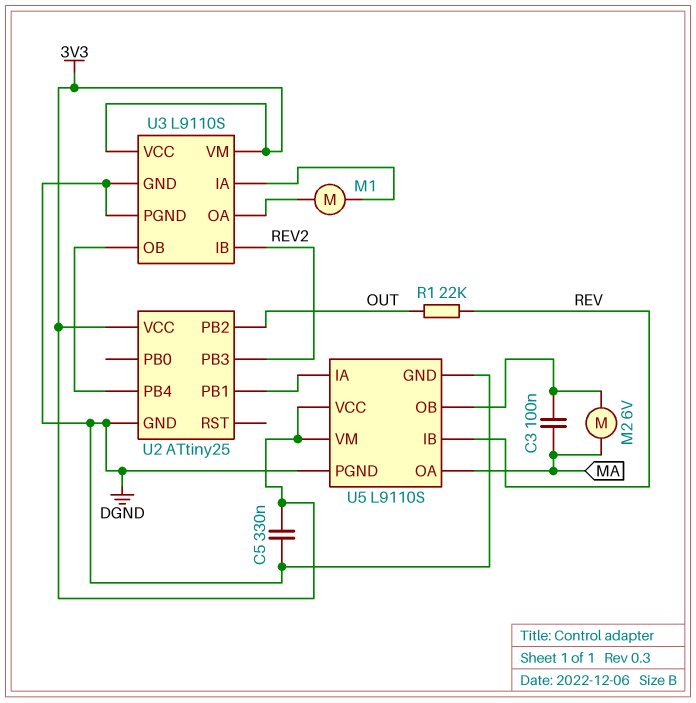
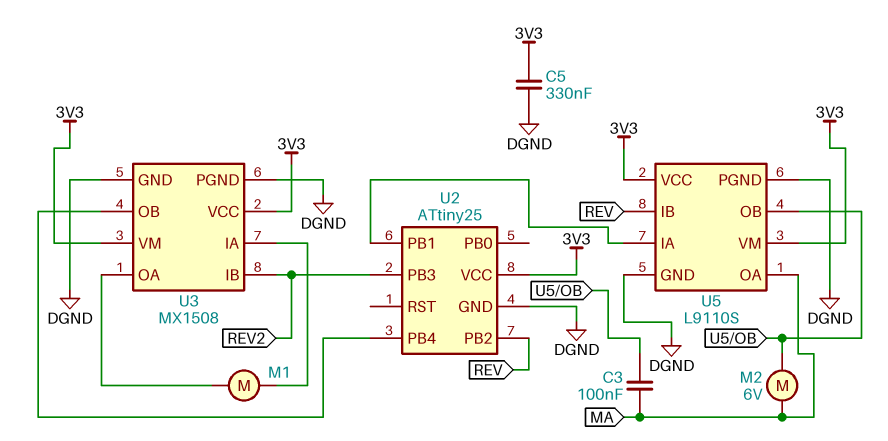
R1: 22k (OUT, REV) -> none
U2 pin PB2: OUT -> REV
U3: L9110S -> MX1508

